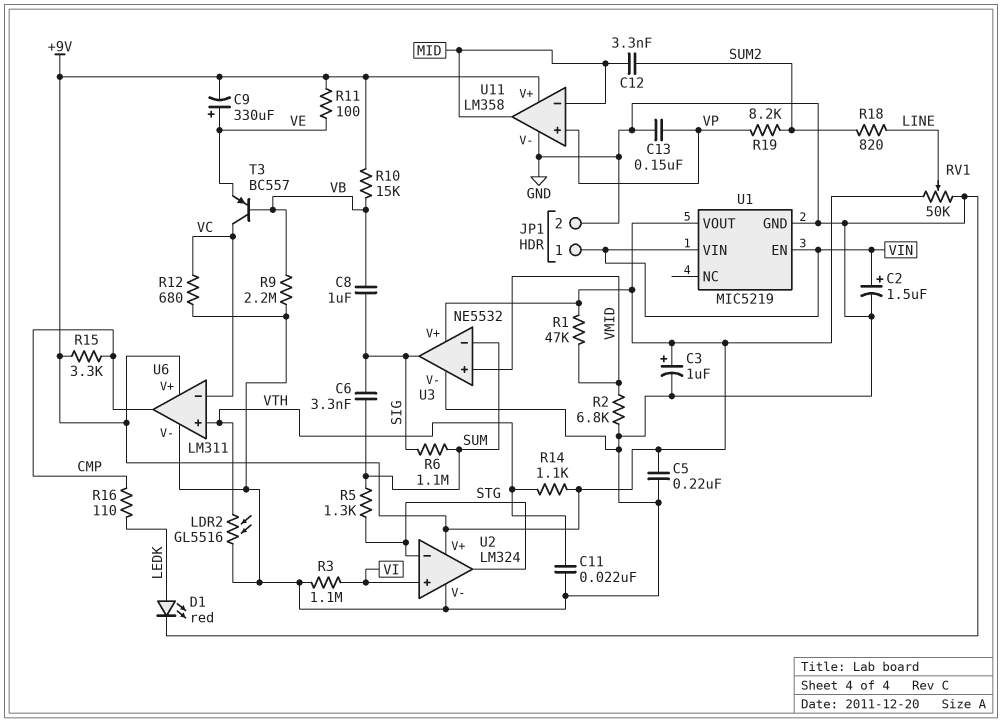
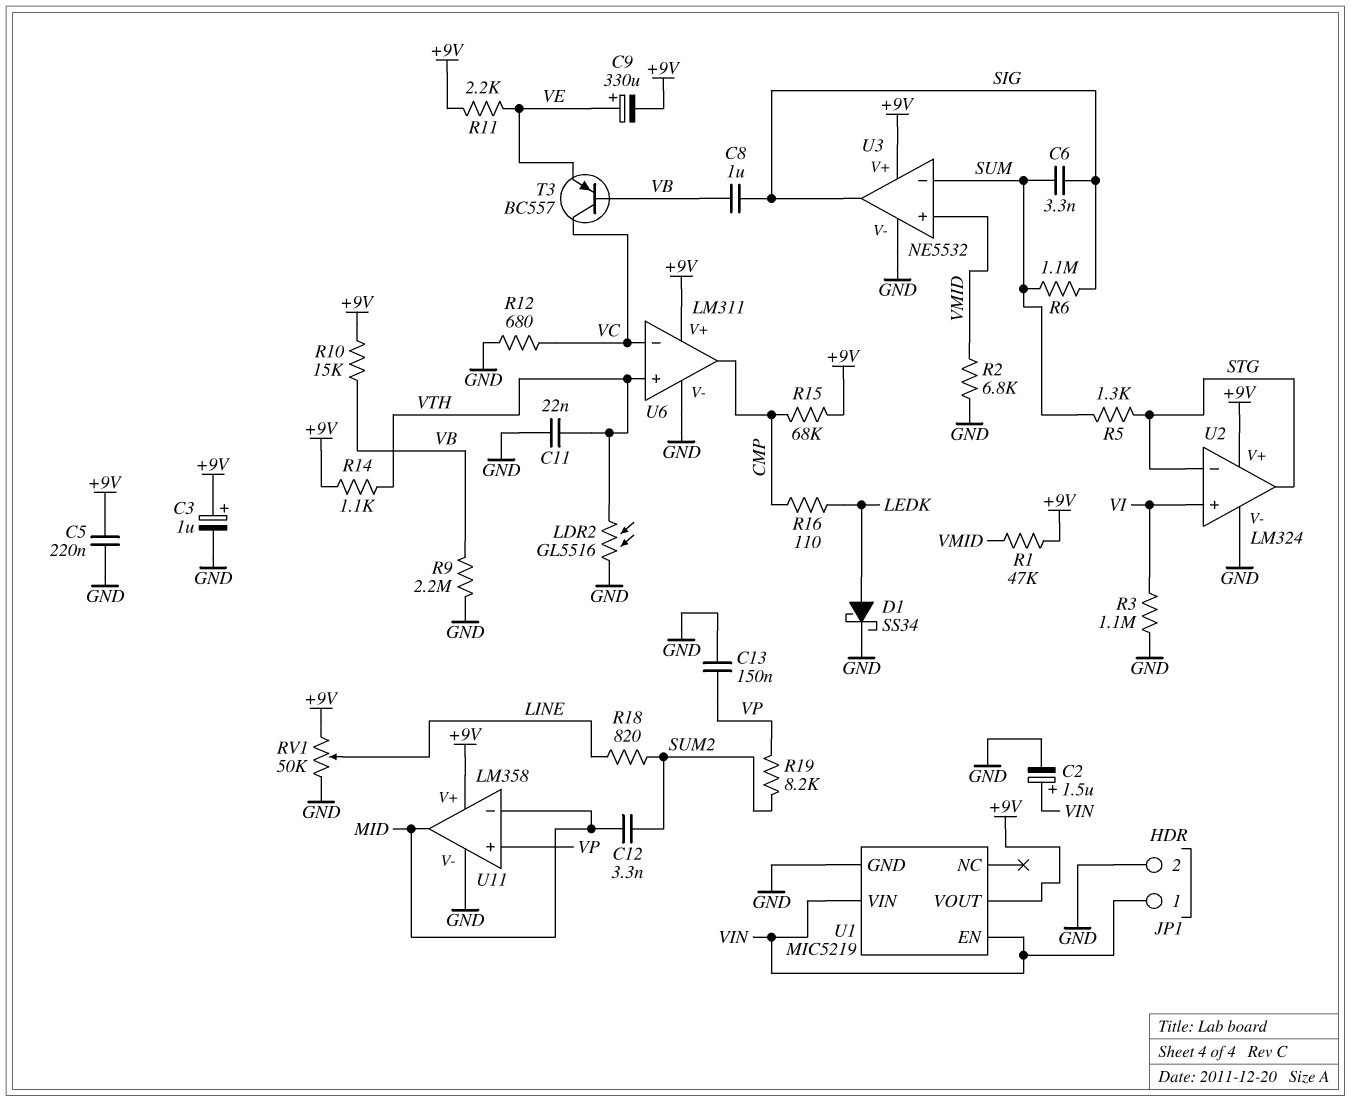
D1: LED red (A LEDK, K GND) -> schottky SS34 (A LEDK, K GND)
R11: 100 (+9V, VE) -> 2.2k (+9V, VE)
R15: 3.3k (+9V, CMP) -> 68k (+9V, CMP)

